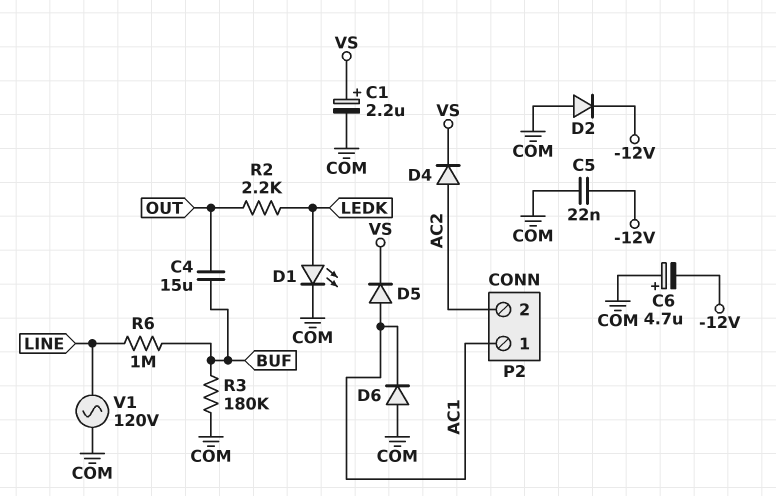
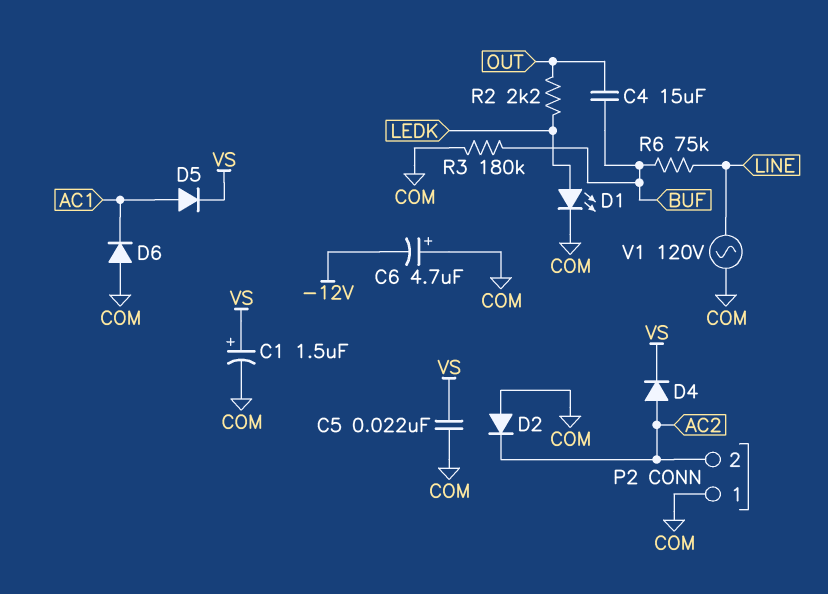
C1: 2.2uF (plus VS, minus COM) -> 1.5uF (plus VS, minus COM)
C5: 22nF (-12V, COM) -> 22nF (COM, VS)
D2: diode (A COM, K -12V) -> diode (A COM, K AC2)
P2 pin 1: AC1 -> COM
R6: 1M (BUF, LINE) -> 75k (BUF, LINE)

